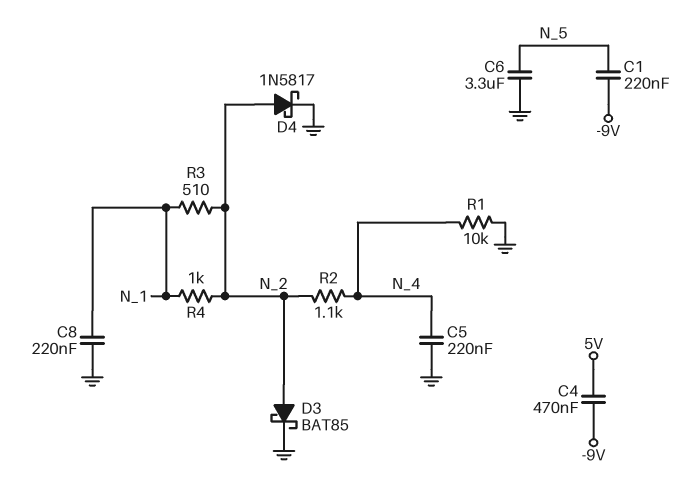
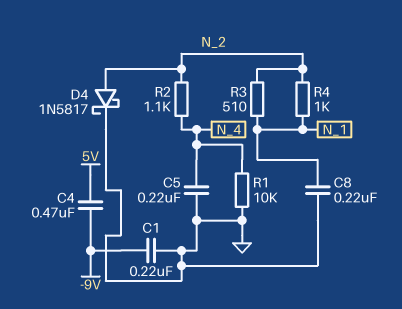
C1: 220nF (-9V, N_5) -> 220nF (-9V, GND)
C6: 3.3uF (GND, N_5) -> none
D3: schottky BAT85 (A N_2, K GND) -> none

